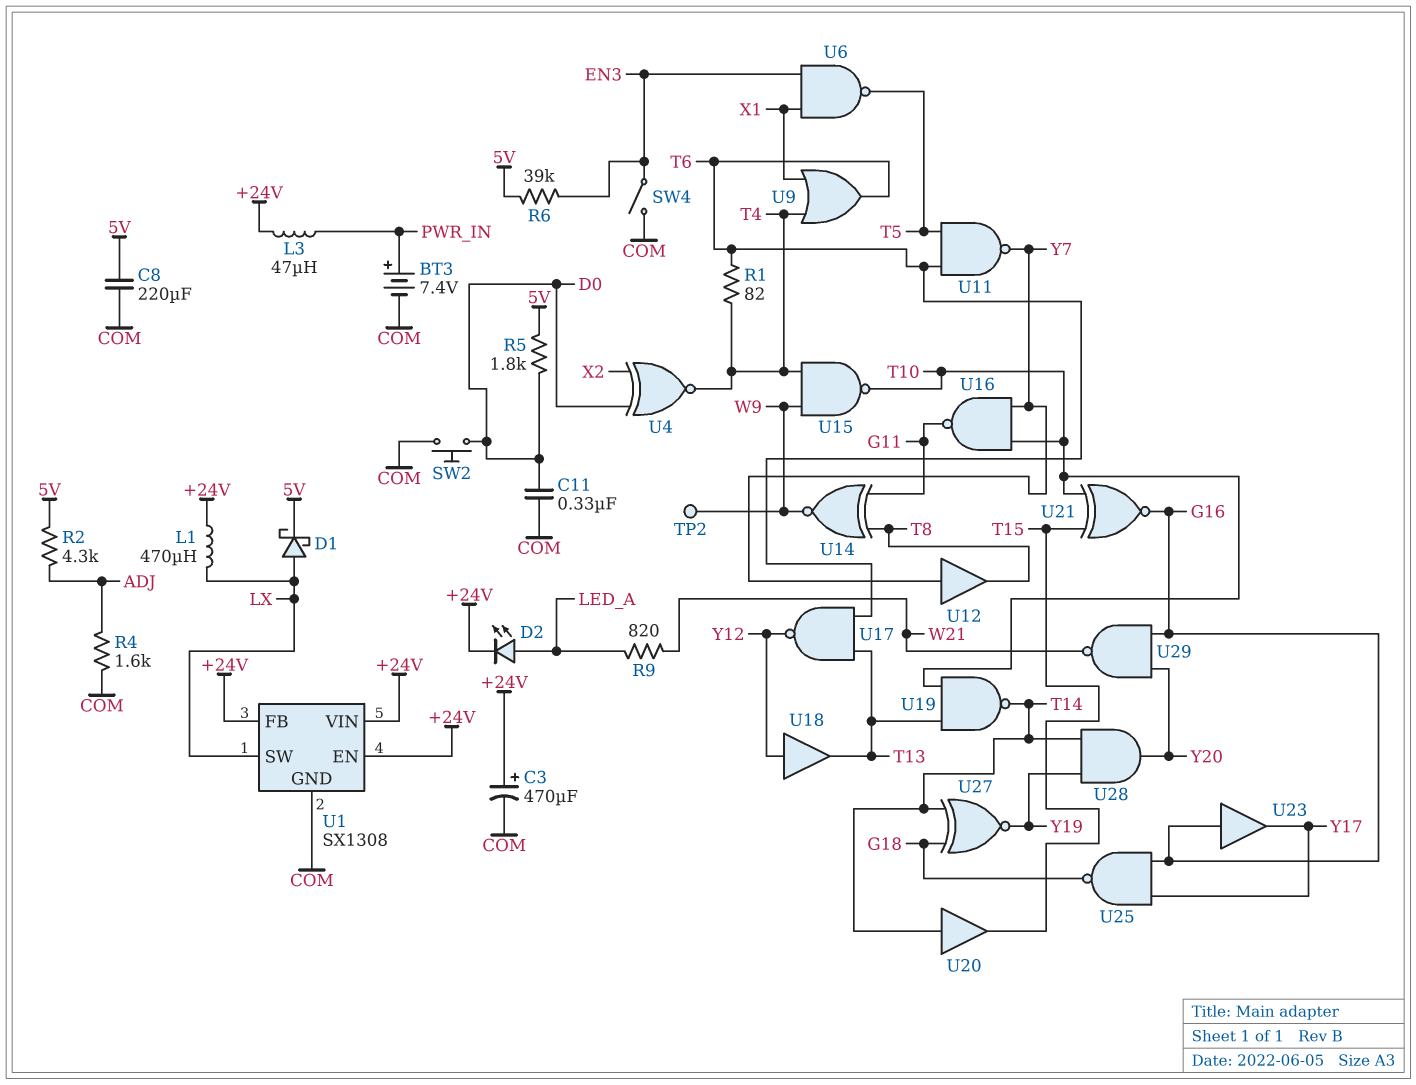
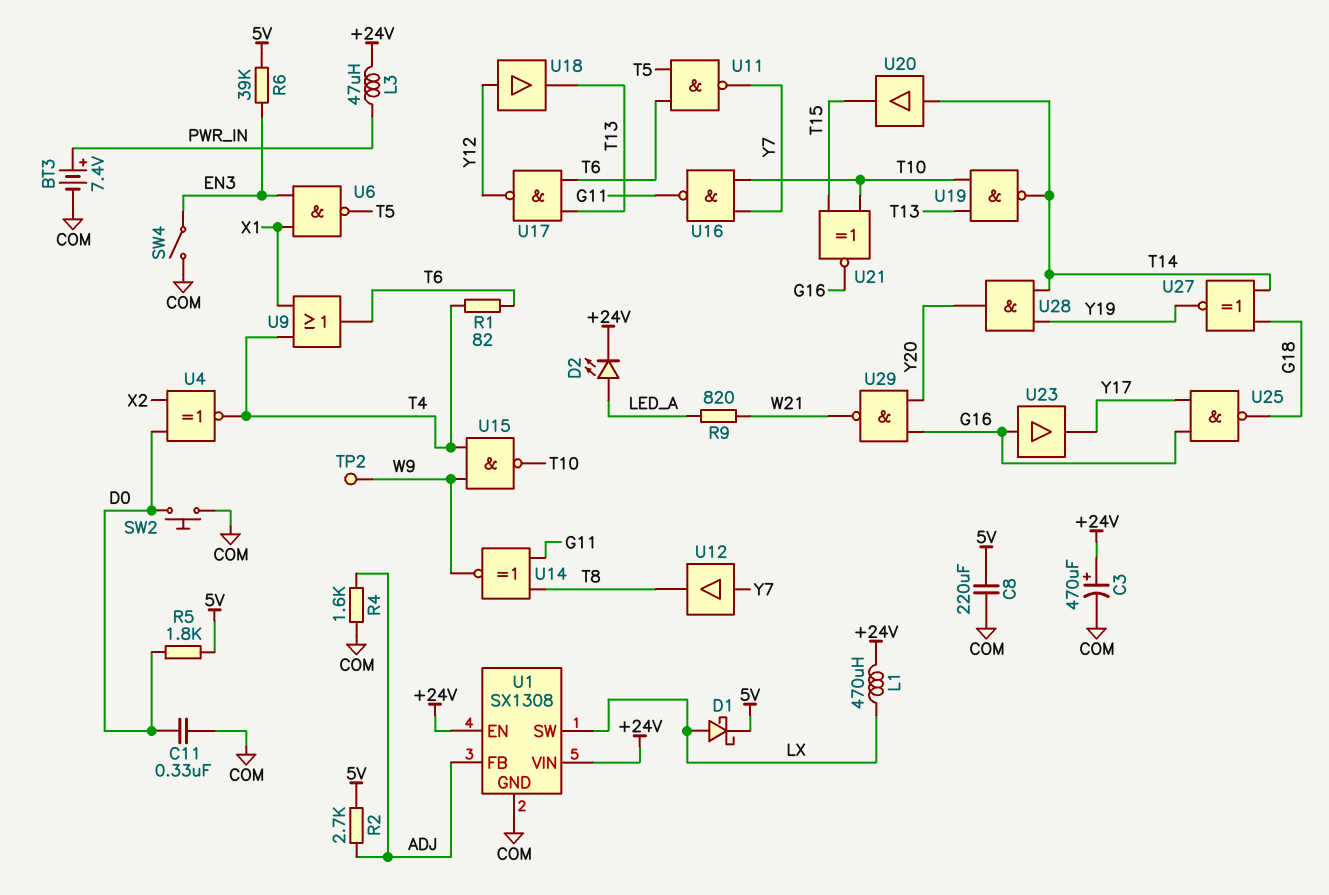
R2: 4.3k (5V, ADJ) -> 2.7k (5V, ADJ)
U1 pin FB: +24V -> ADJ

